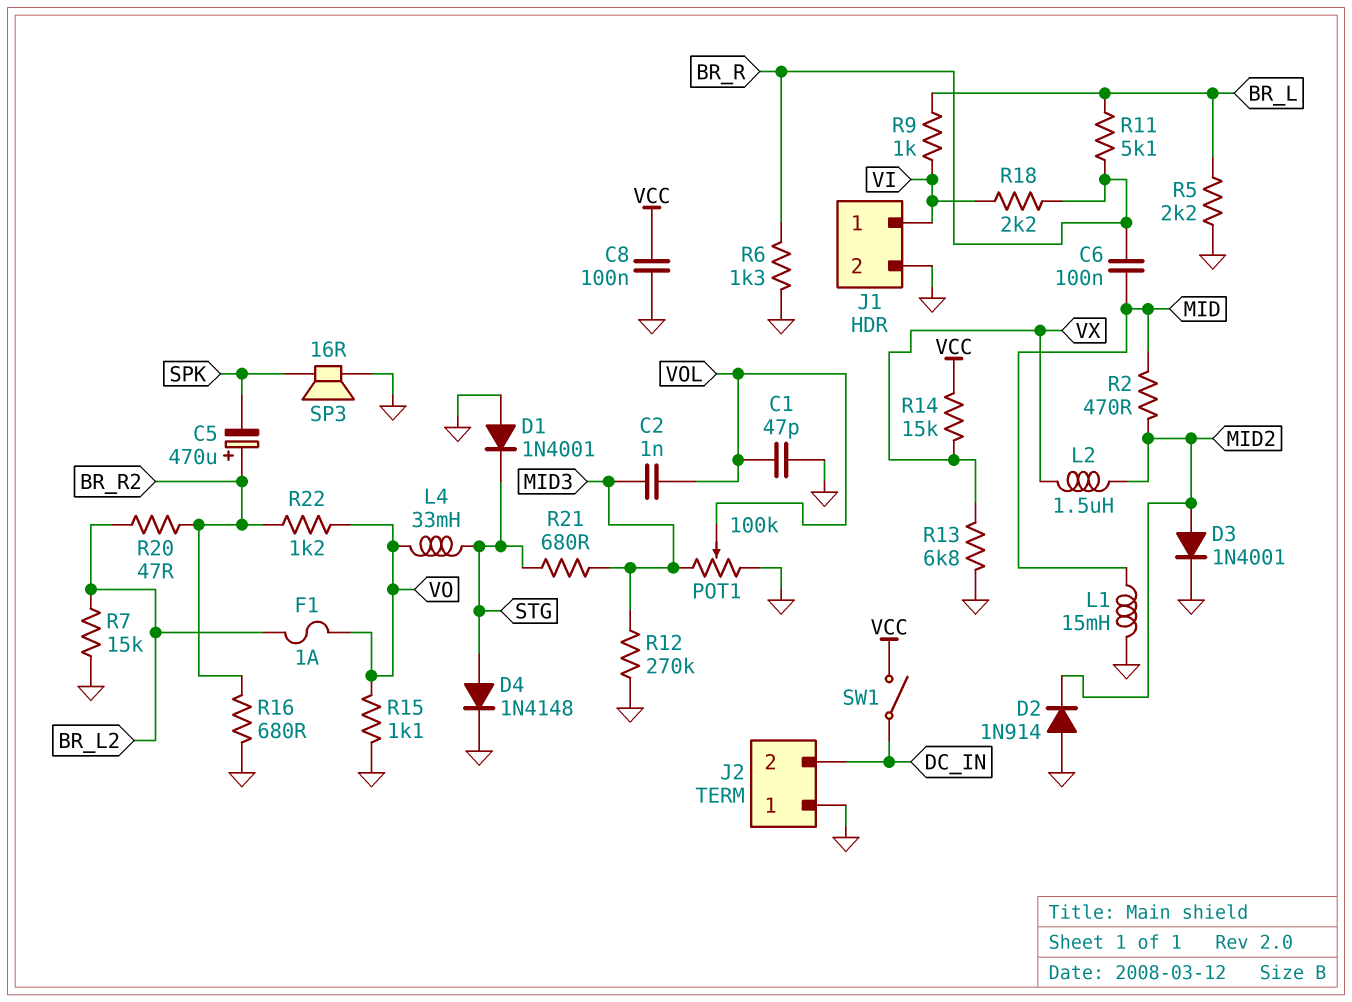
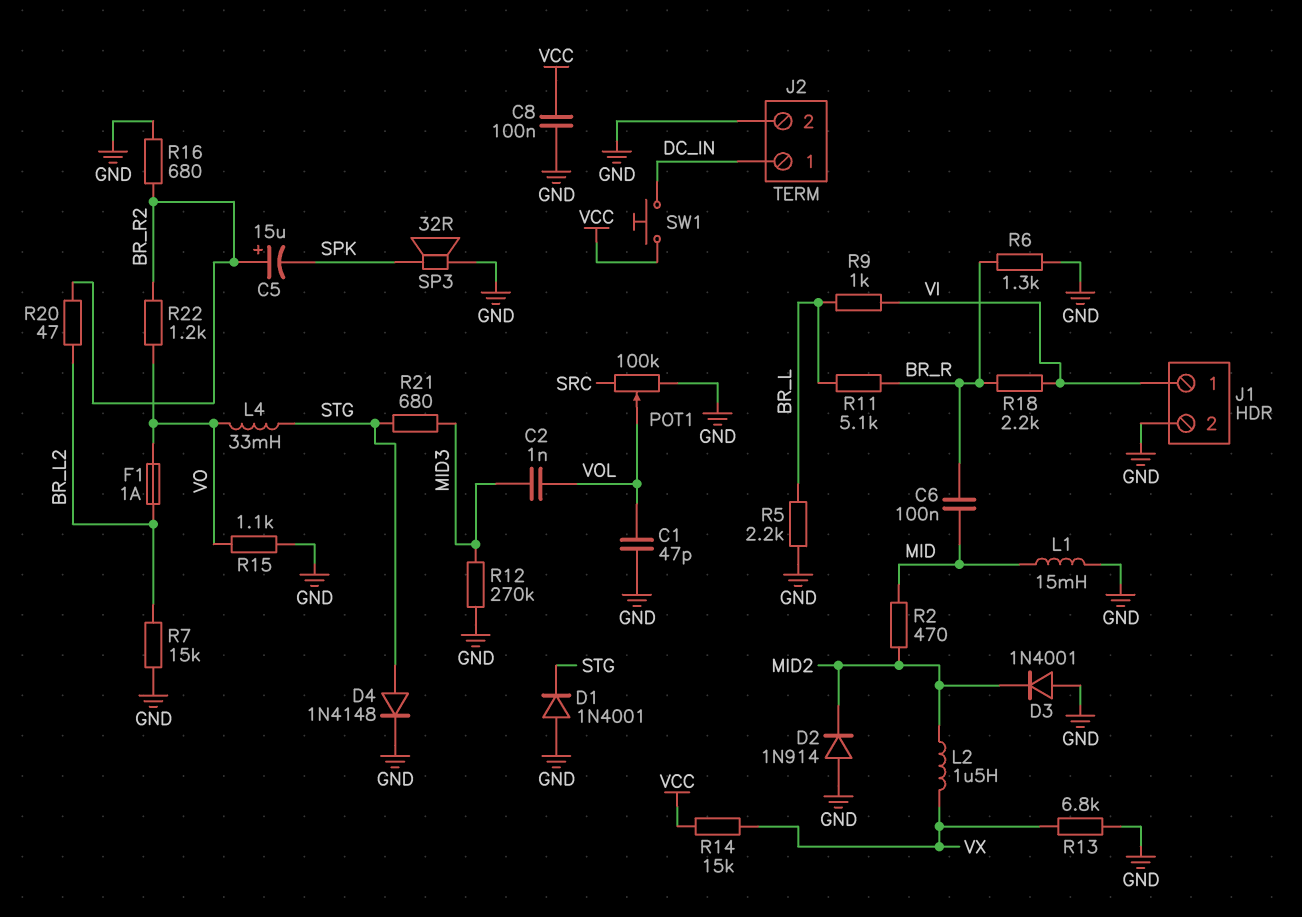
C5: 470uF (plus BR_R2, minus SPK) -> 15uF (plus BR_R2, minus SPK)
D3: diode 1N4001 (A MID2, K GND) -> diode 1N4001 (A GND, K MID2)
J2 pin 1: GND -> DC_IN
J2 pin 2: DC_IN -> GND
POT1: 100k (GND, MID3, wiper VOL) -> 100k (GND, SRC, wiper VOL)
SP3: speaker 16R (GND, SPK) -> speaker 32R (GND, SPK)
SW1: switch (DC_IN, VCC) -> button (DC_IN, VCC)

